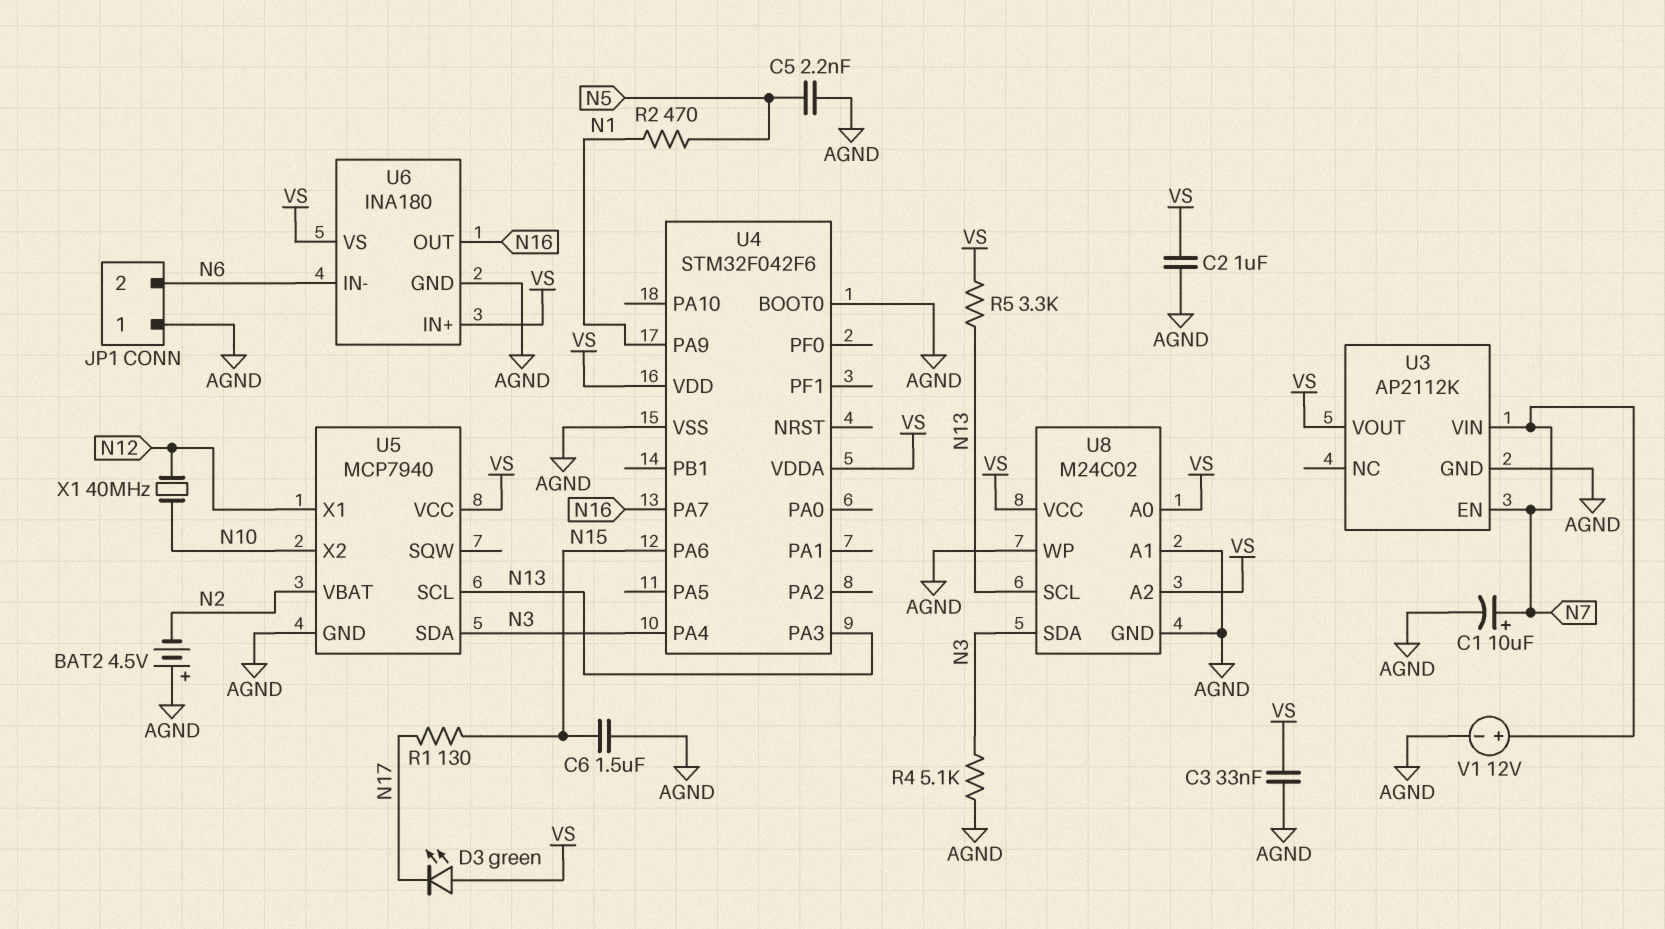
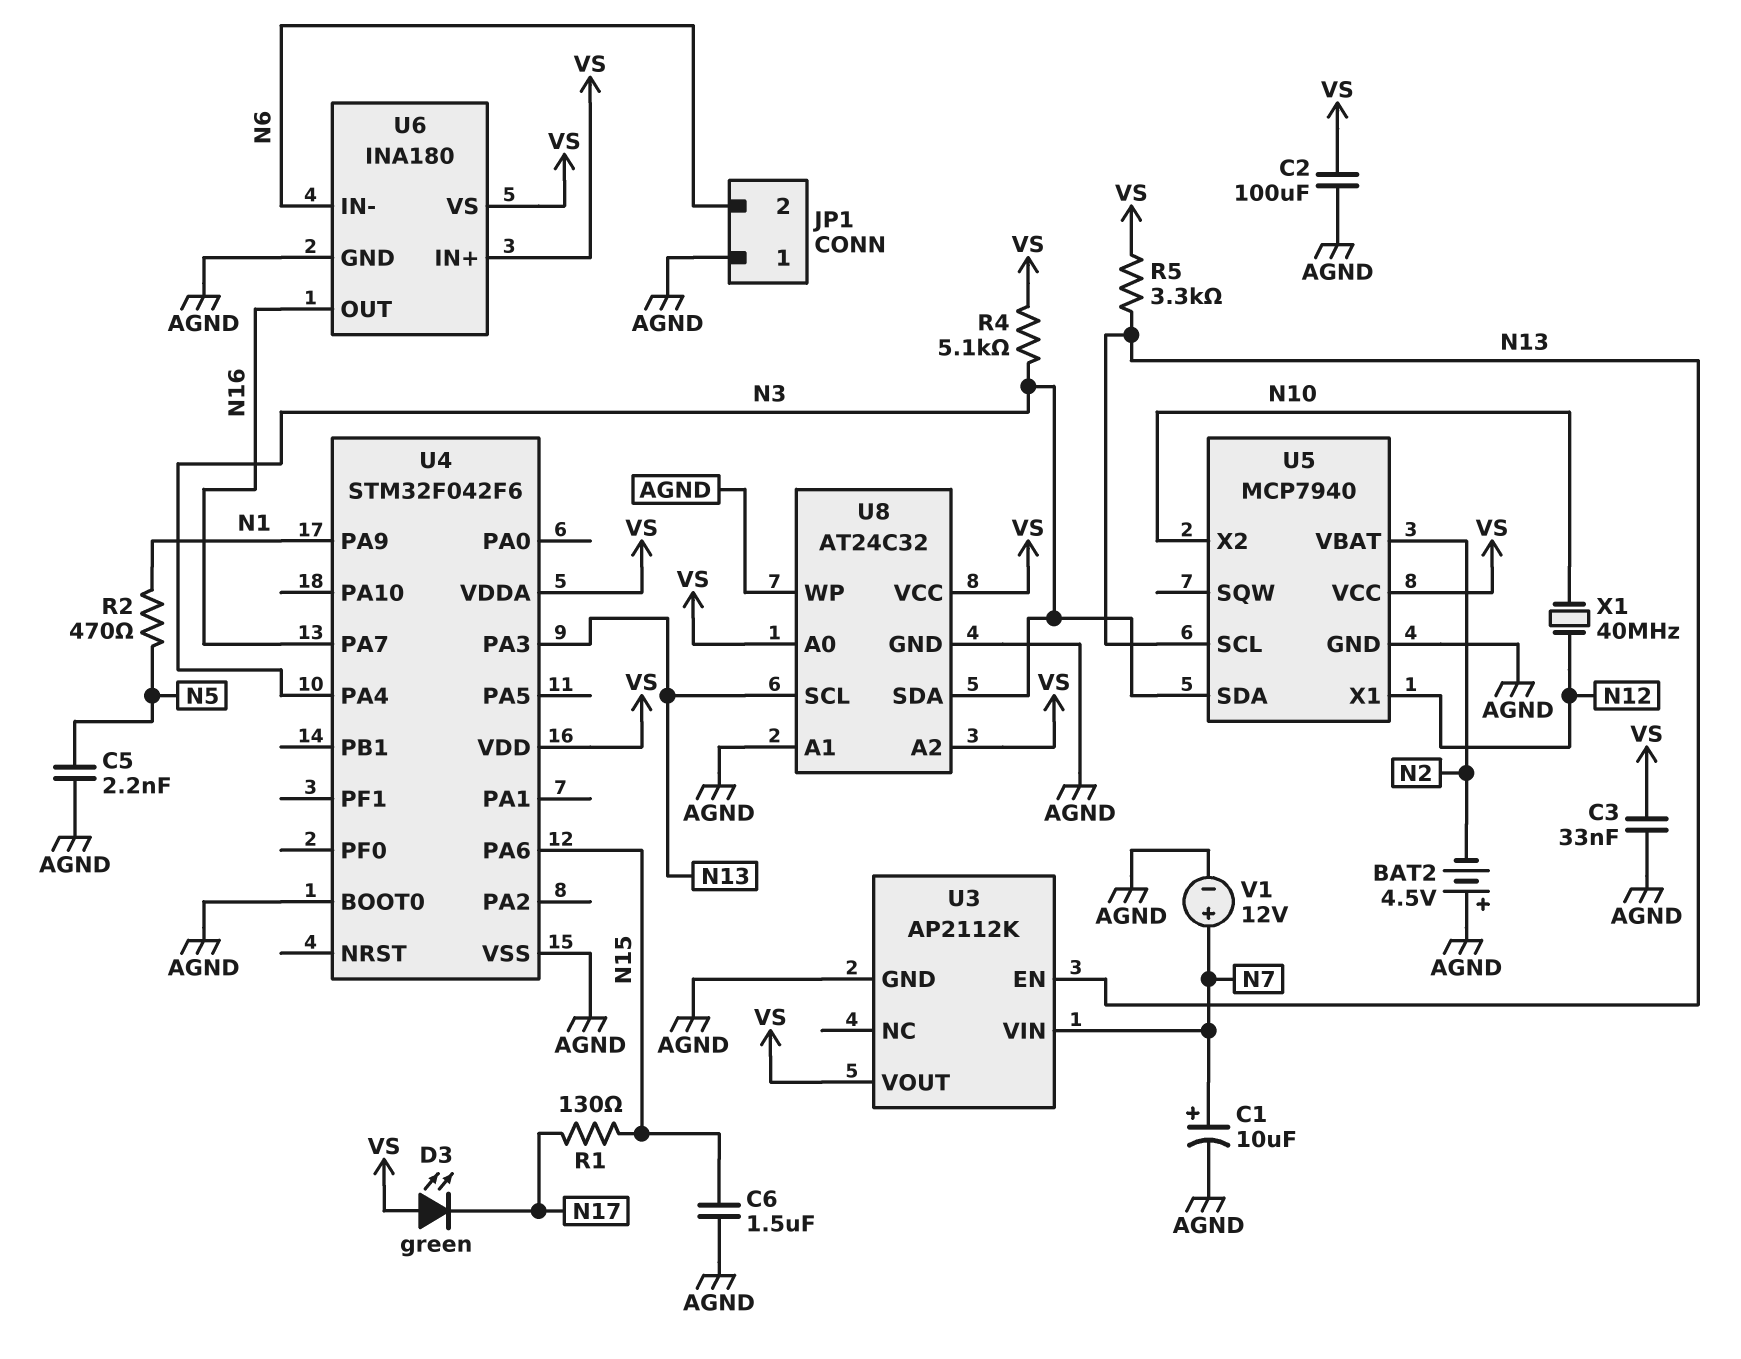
C2: 1uF (AGND, VS) -> 100uF (AGND, VS)
R4: 5.1k (AGND, N3) -> 5.1k (N3, VS)
U3 pin EN: N7 -> N13
U8: M24C02 -> AT24C32

